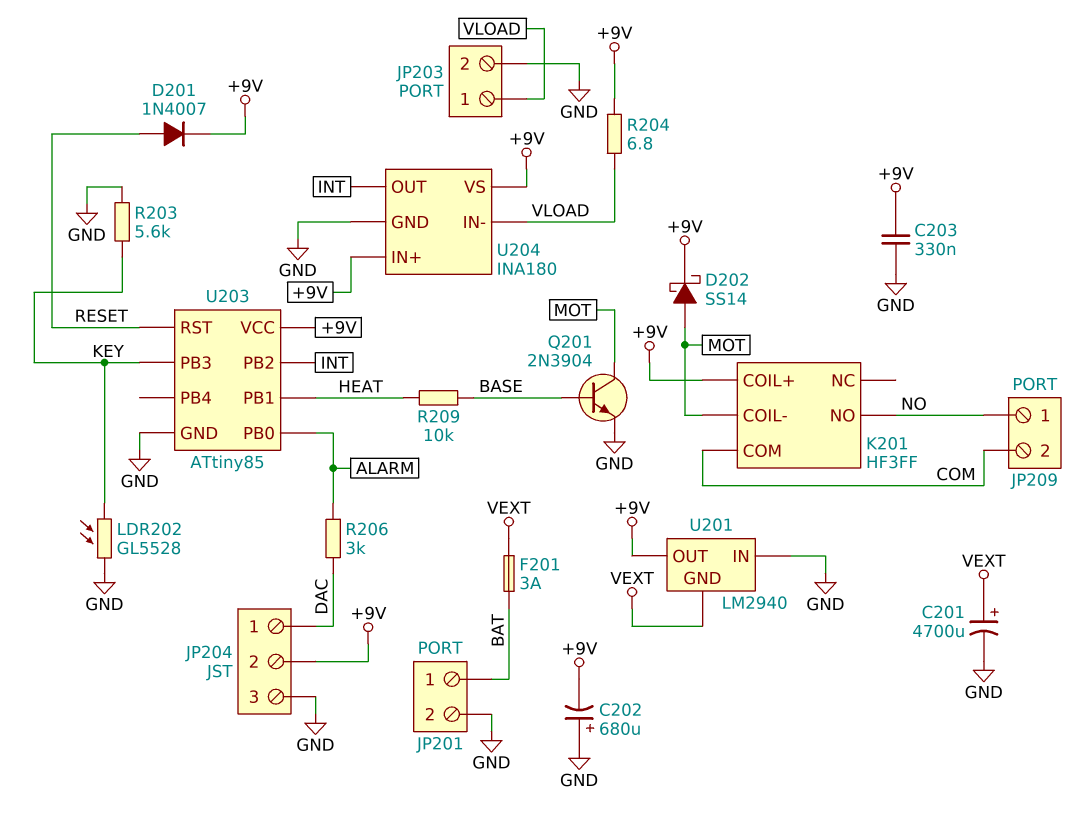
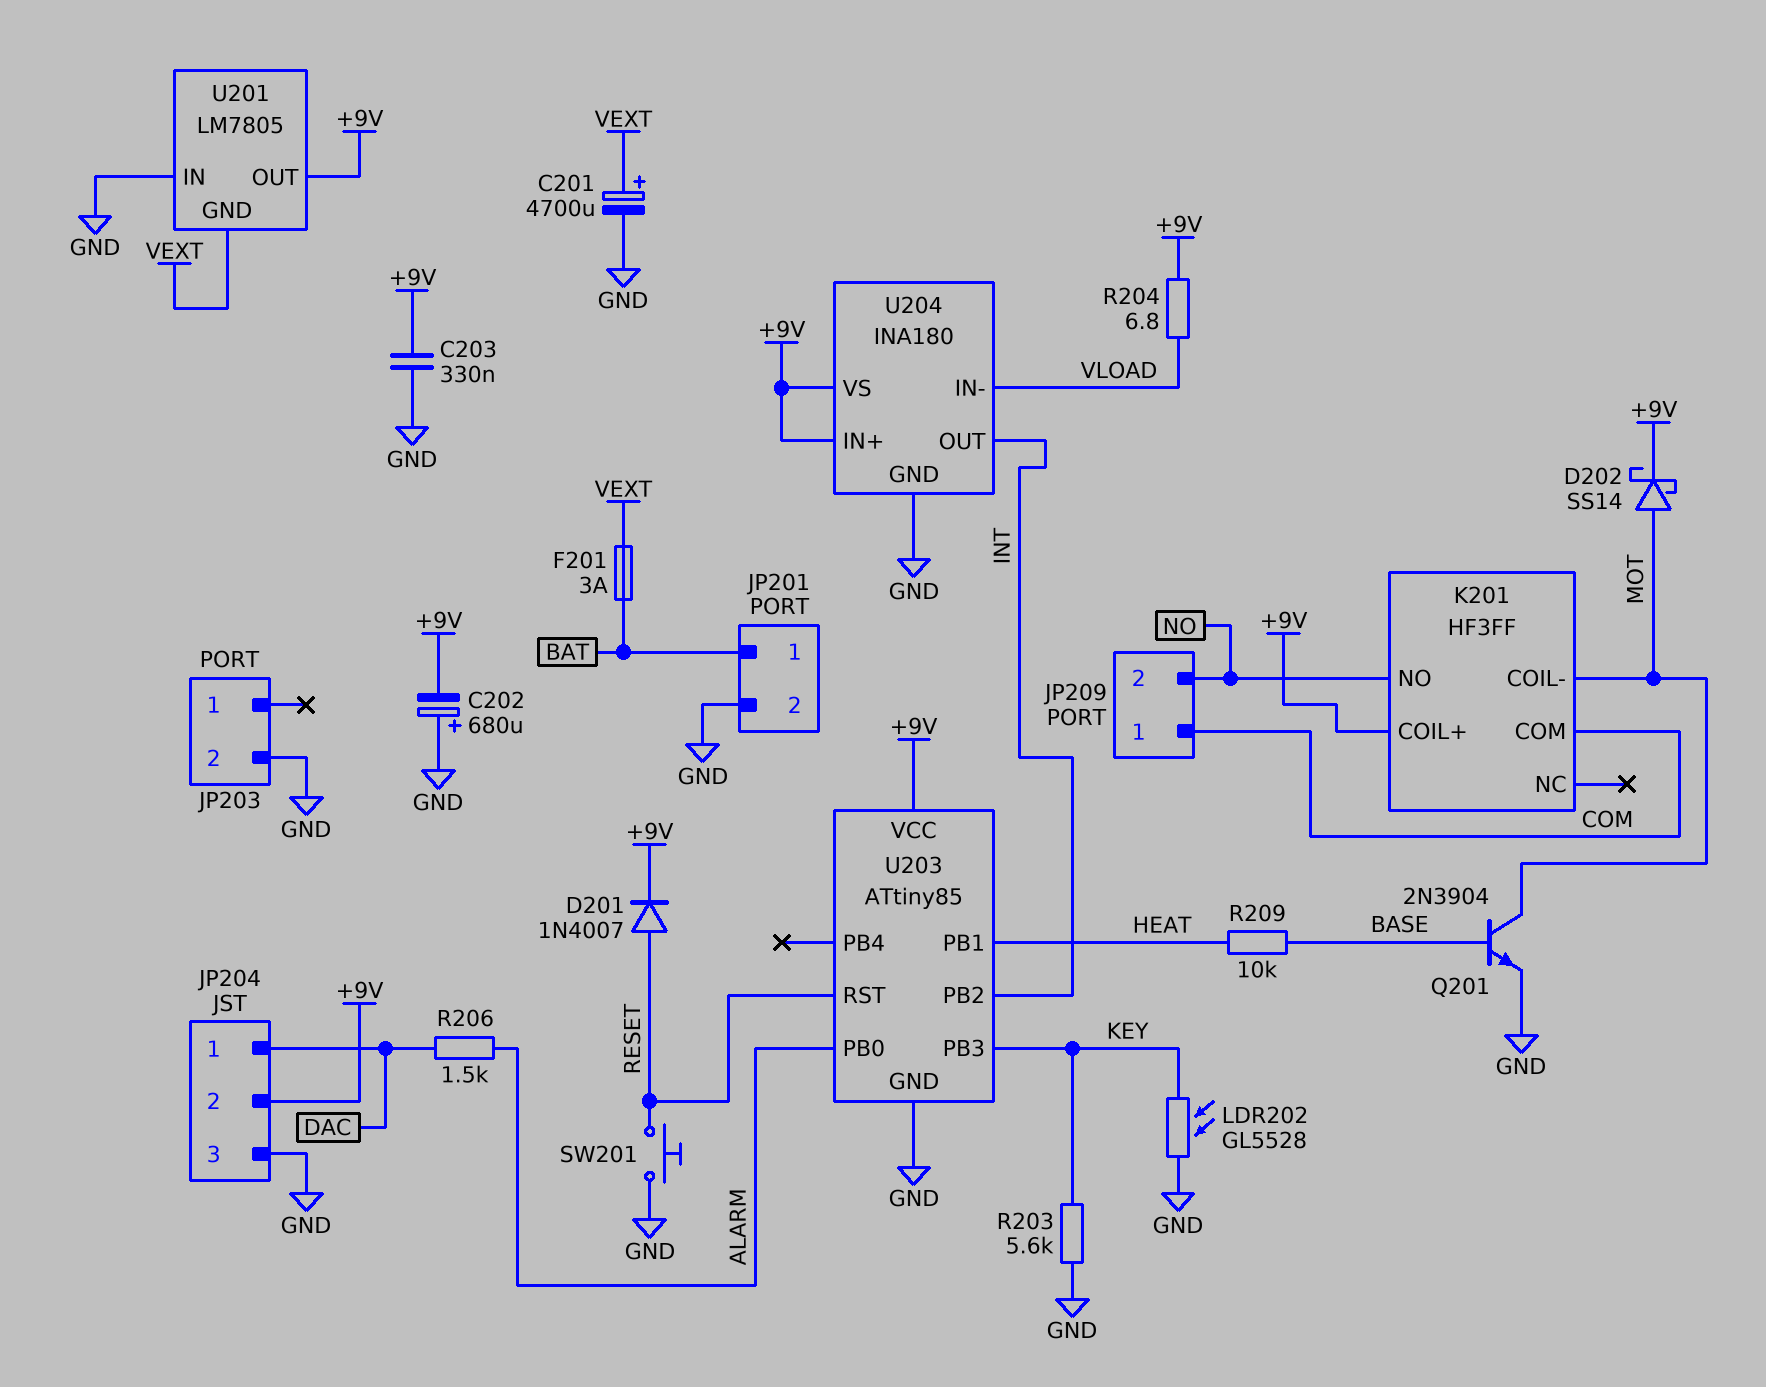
JP203 pin 1: VLOAD -> none
JP209 pin 1: NO -> COM
JP209 pin 2: COM -> NO
R206: 3k (ALARM, DAC) -> 1.5k (ALARM, DAC)
SW201: none -> button (GND, RESET)
U201: LM2940 -> LM7805

